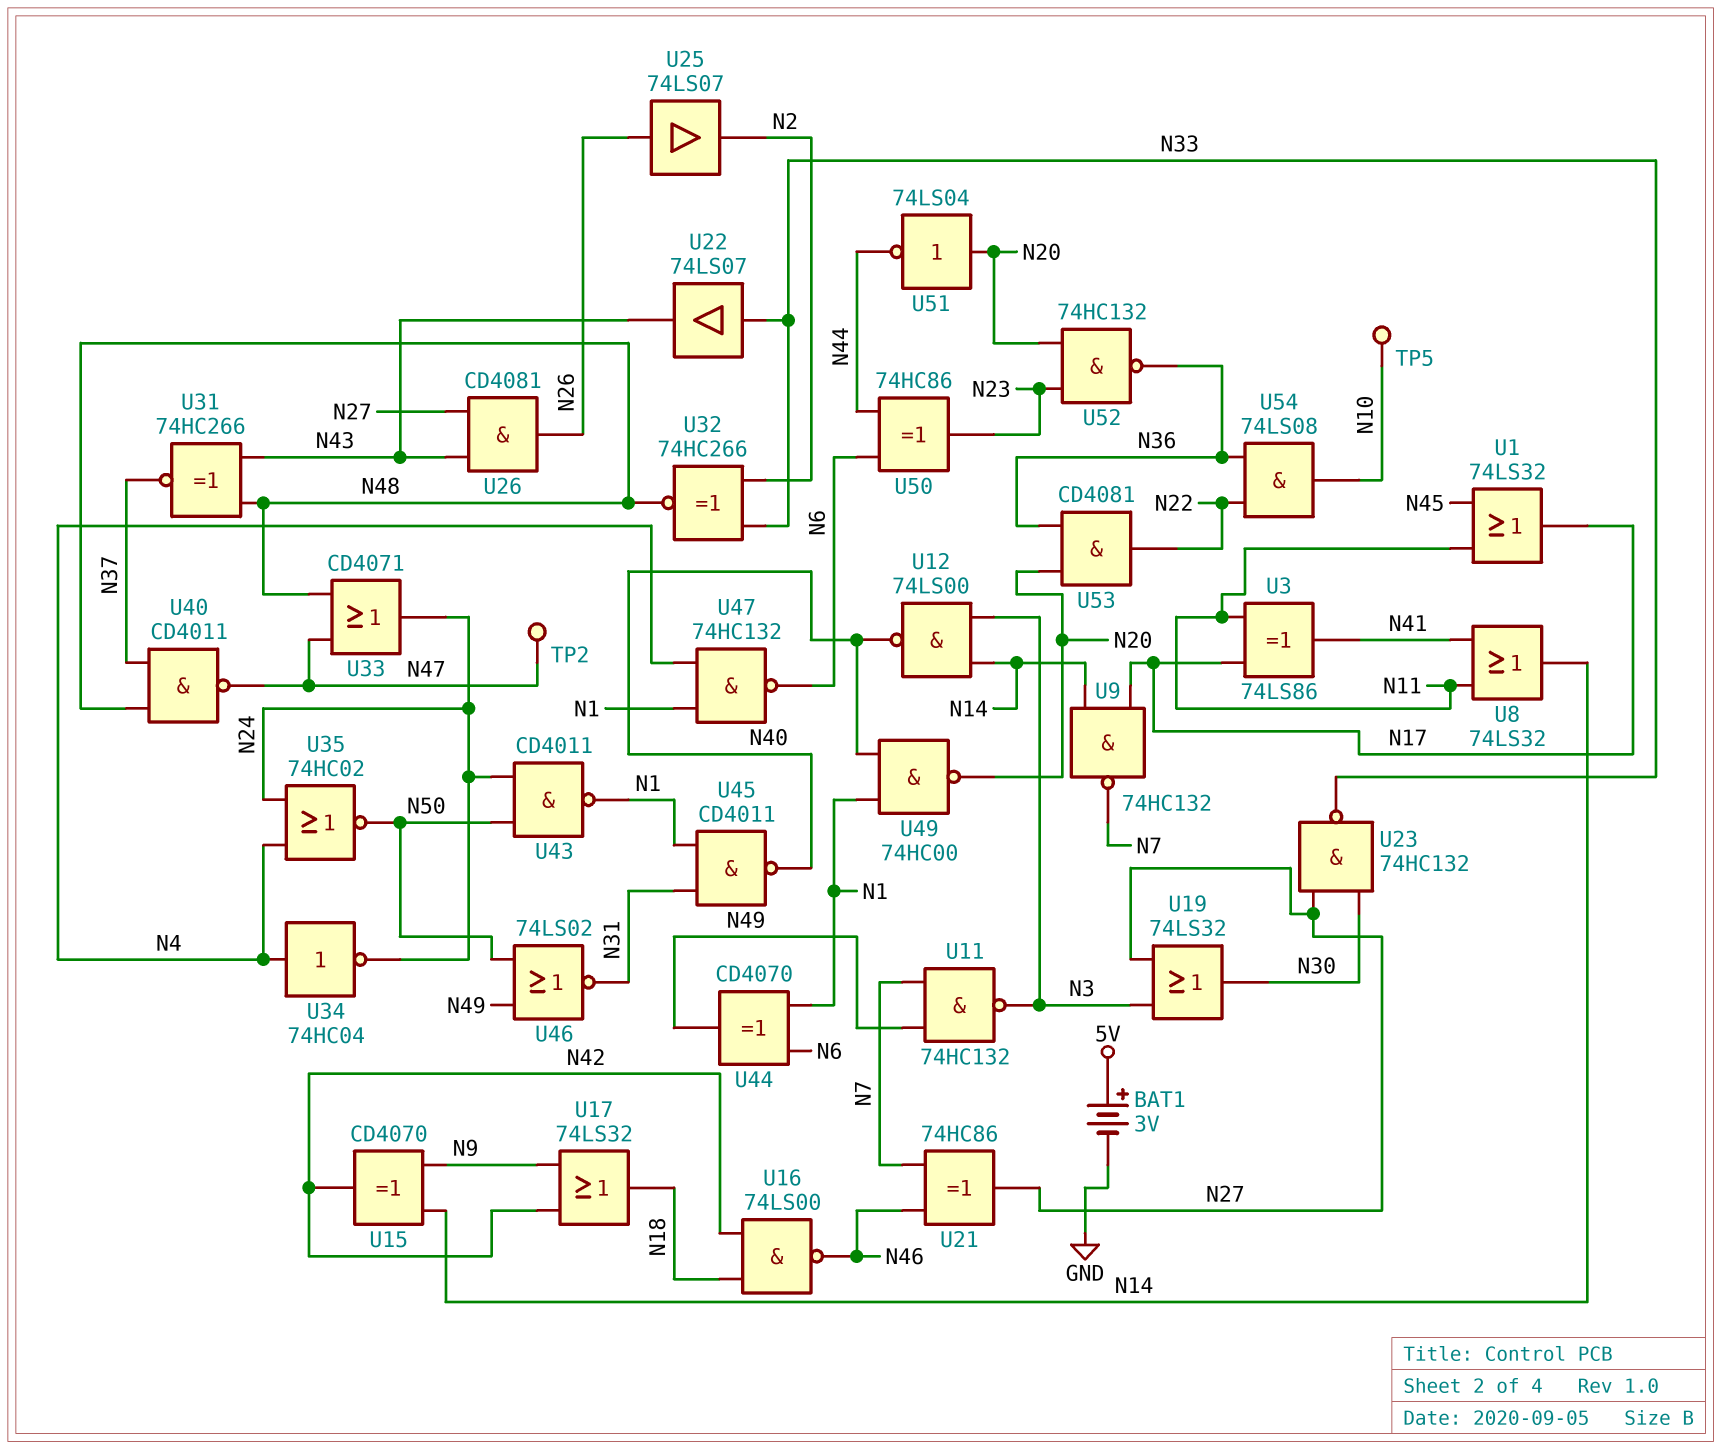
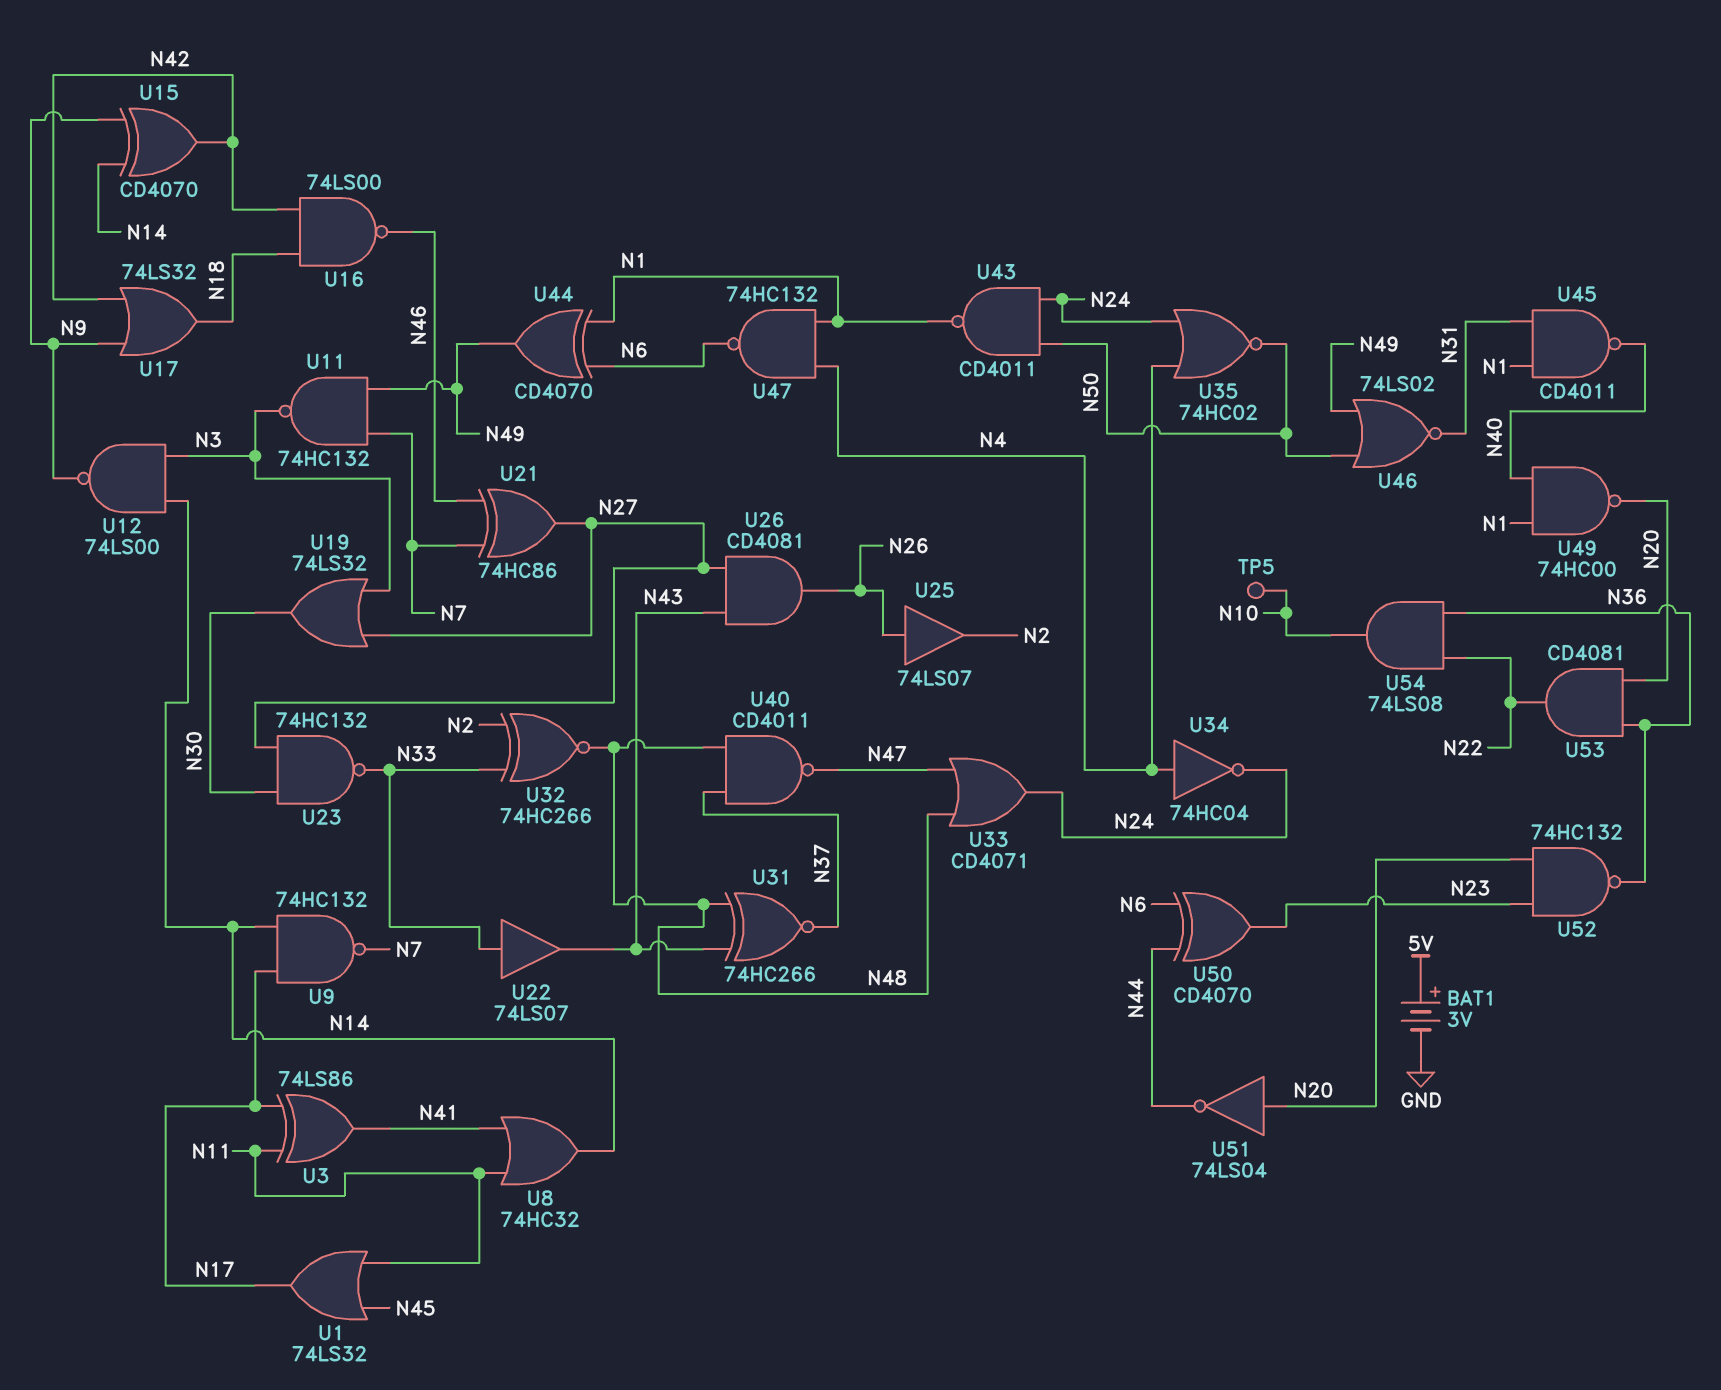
TP2: test point (N47) -> none
U8: OR 74LS32 (in N11, in N41, out N14) -> OR 74HC32 (in N11, in N41, out N14)
U12: NAND 74LS00 (in N3, in N14, out N40) -> NAND 74LS00 (in N3, in N14, out N9)
U50: XOR 74HC86 (in N6, in N44, out N23) -> XOR CD4070 (in N6, in N44, out N23)

